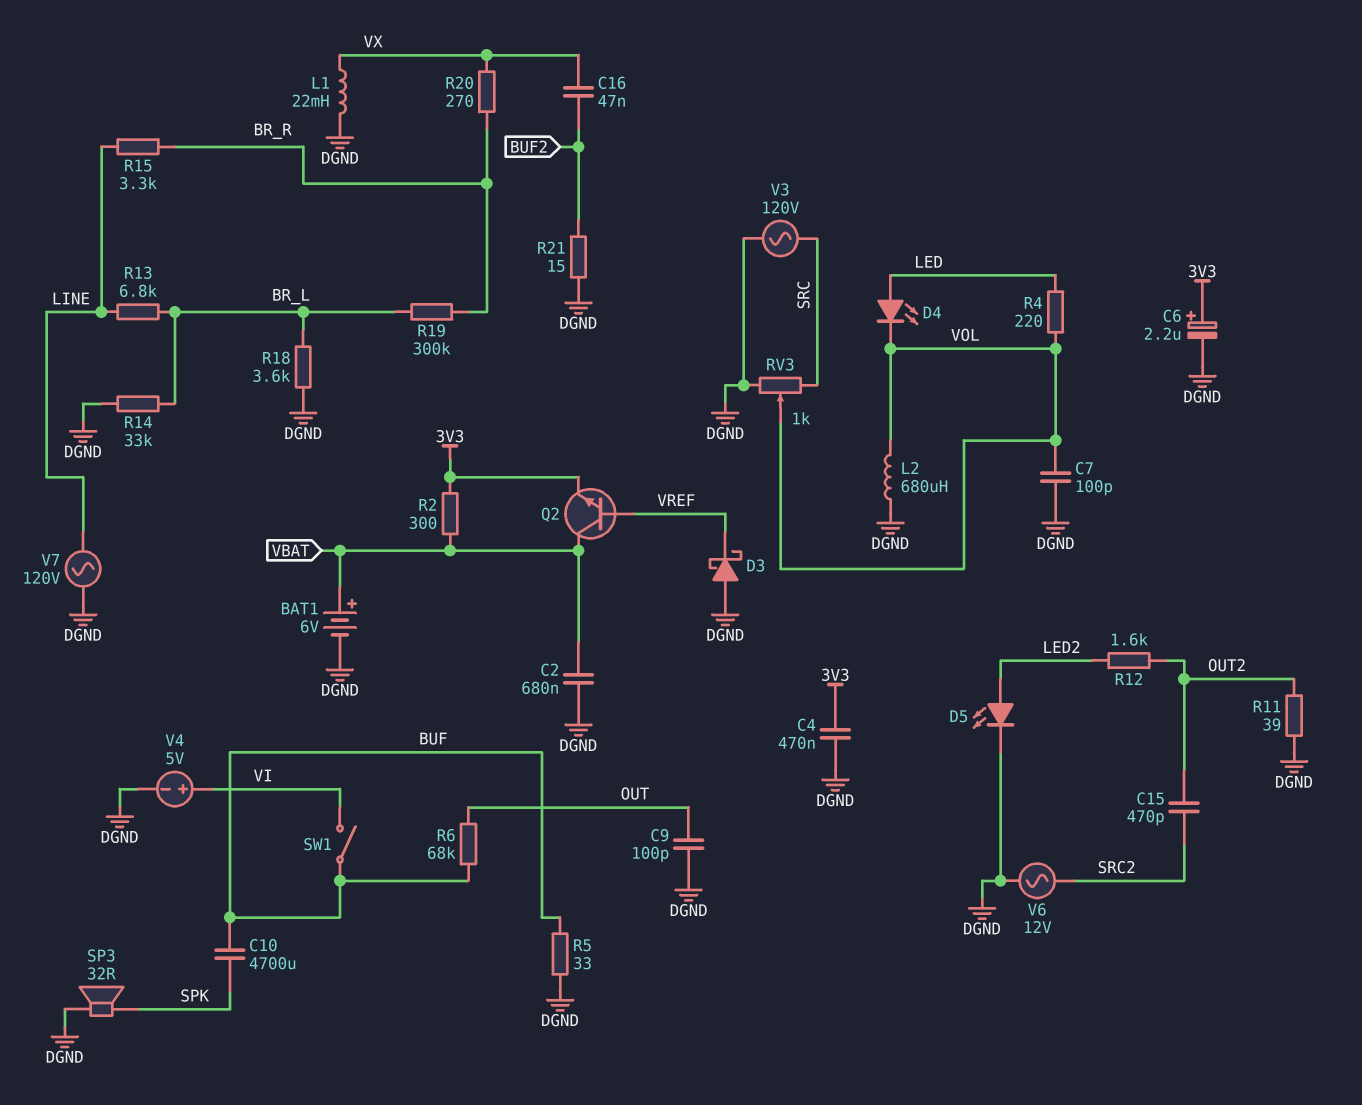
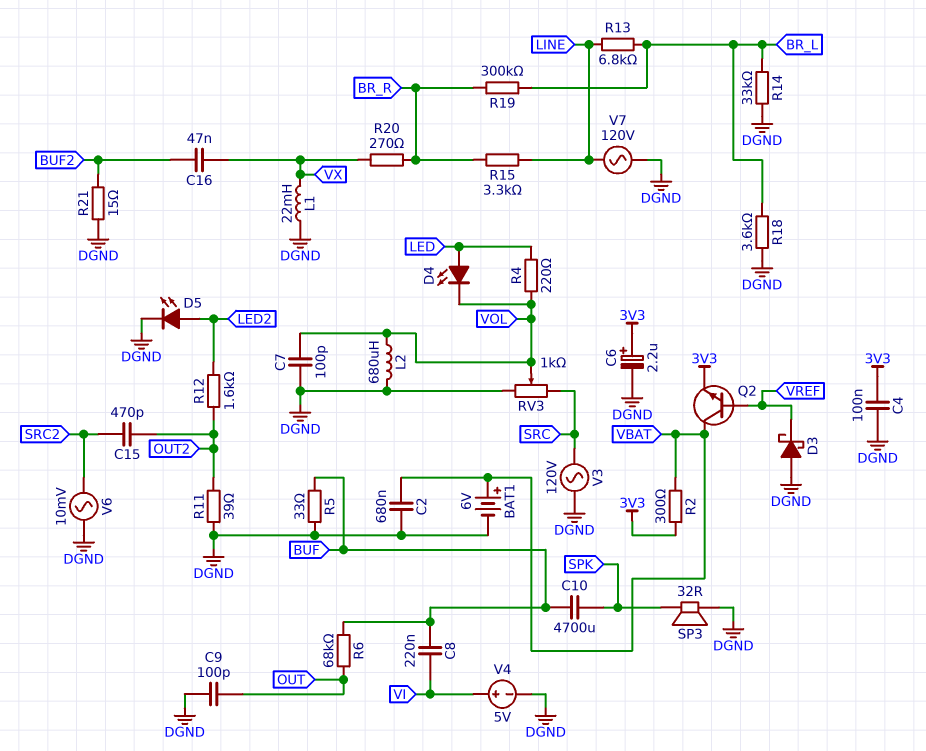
C4: 470nF (3V3, DGND) -> 100nF (3V3, DGND)
C8: none -> 220nF (BUF, VI)
SW1: switch (BUF, VI) -> none
V6: AC 12V (DGND, SRC2) -> AC 10mV (DGND, SRC2)

